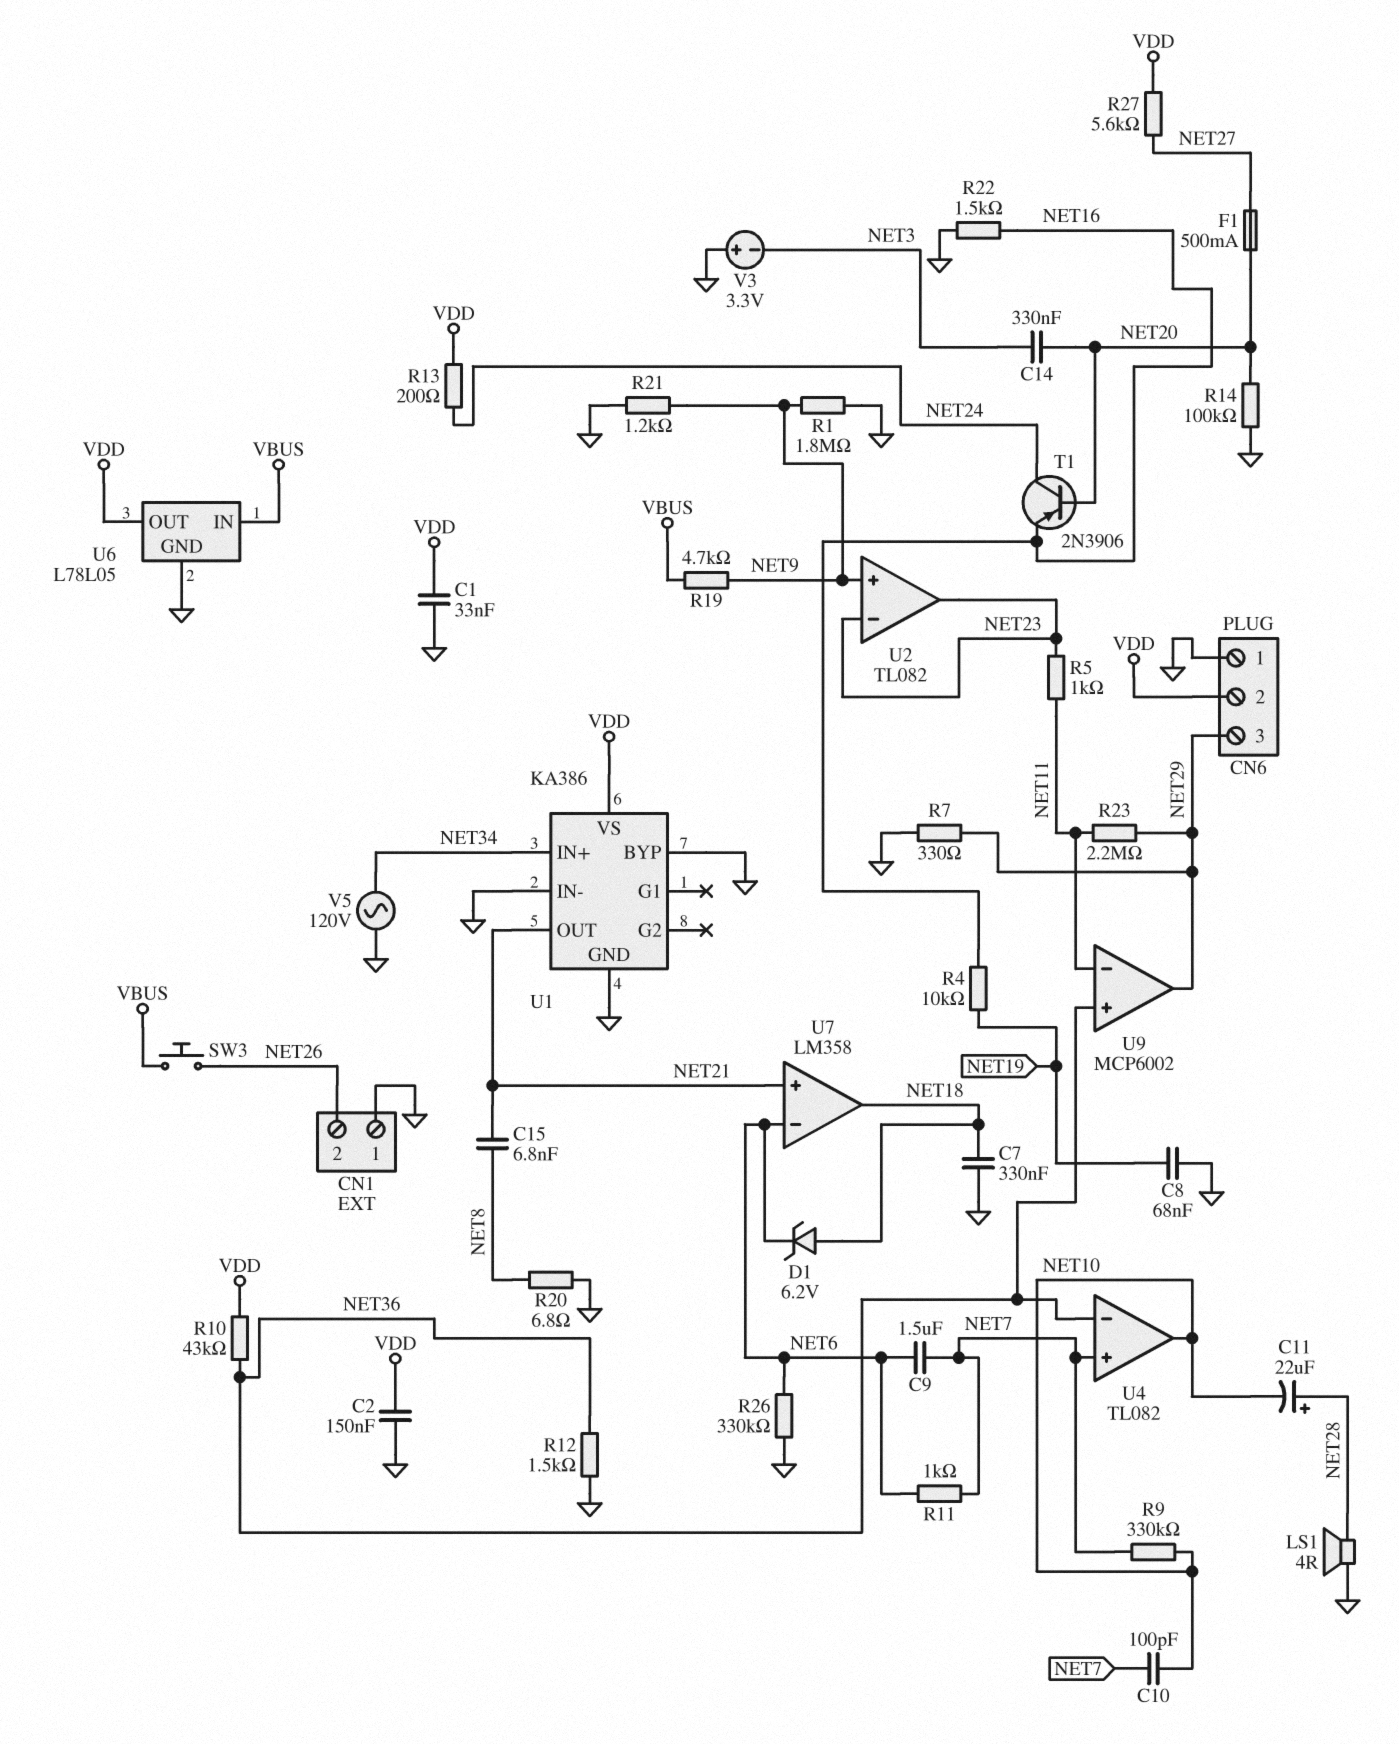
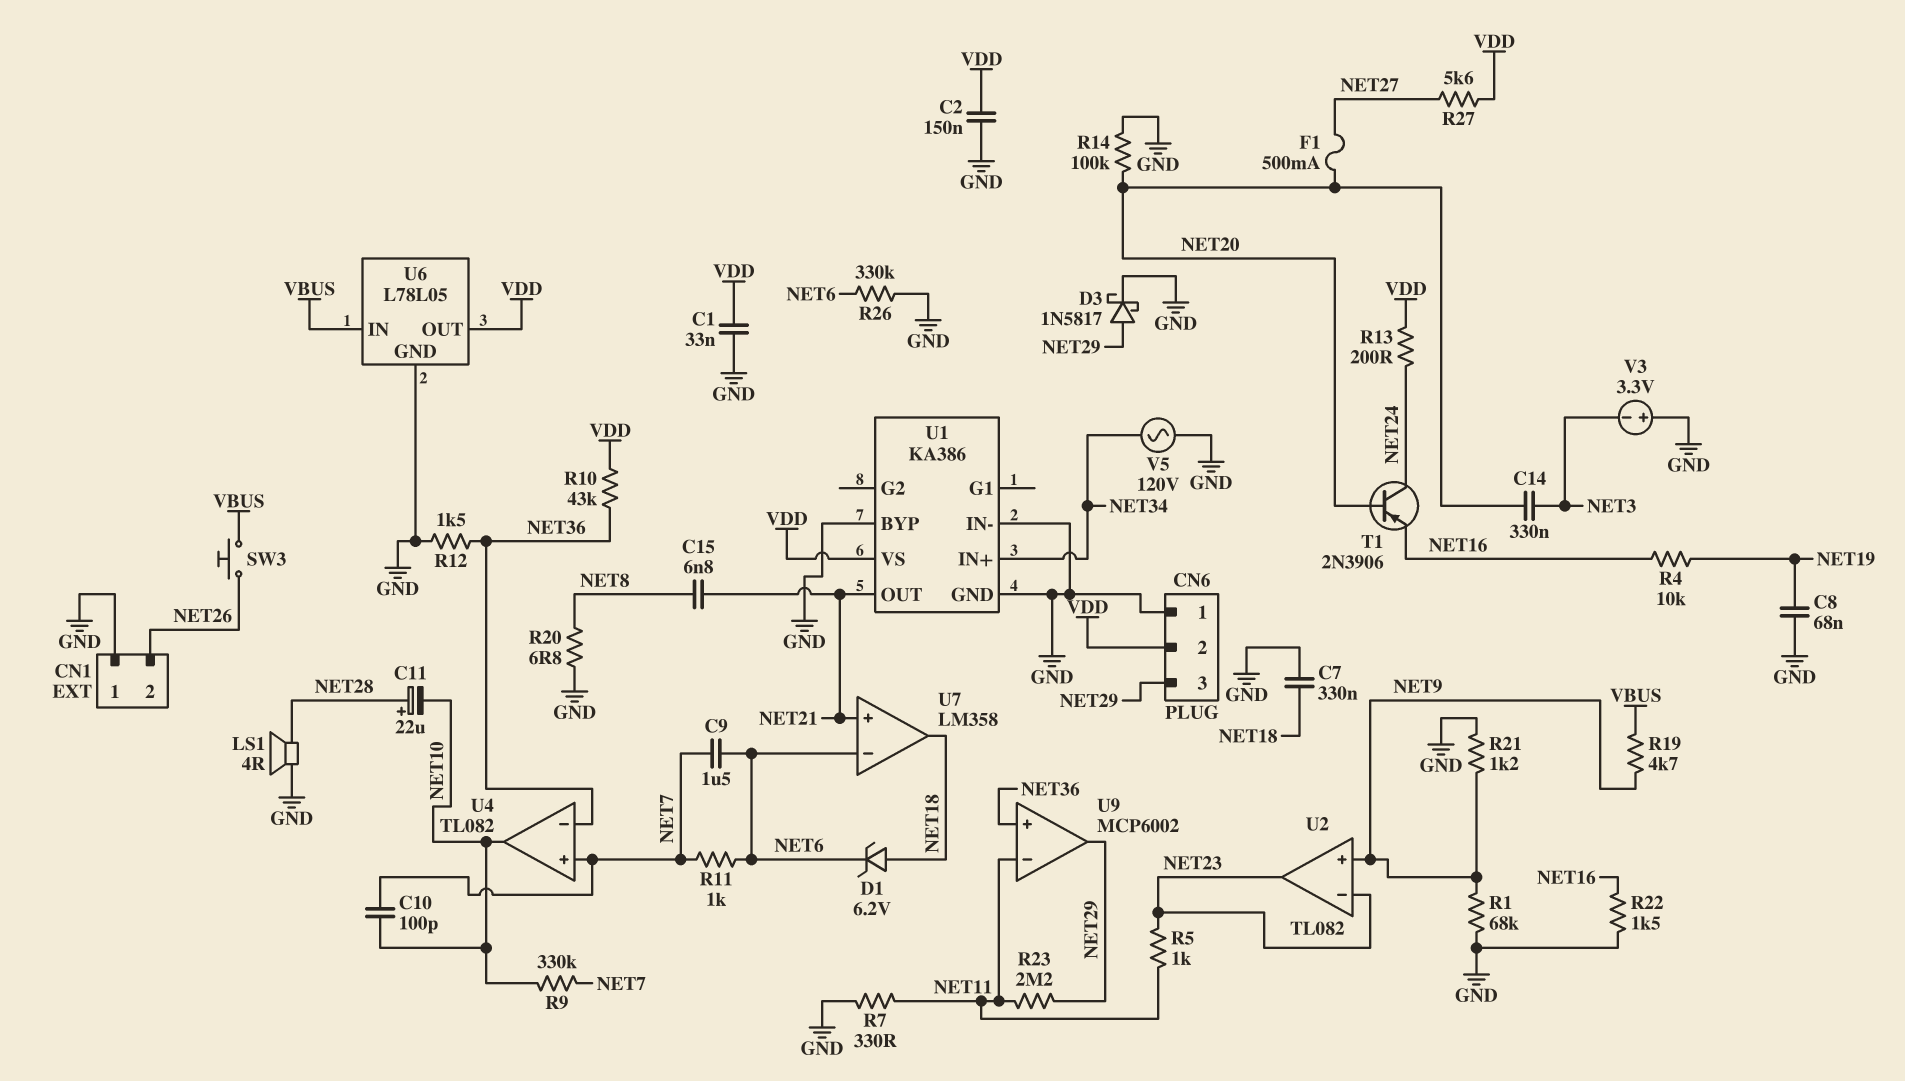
D3: none -> schottky 1N5817 (A NET29, K GND)
R1: 1.8M (GND, NET9) -> 68k (GND, NET9)
R7: 330 (GND, NET29) -> 330 (GND, NET11)

